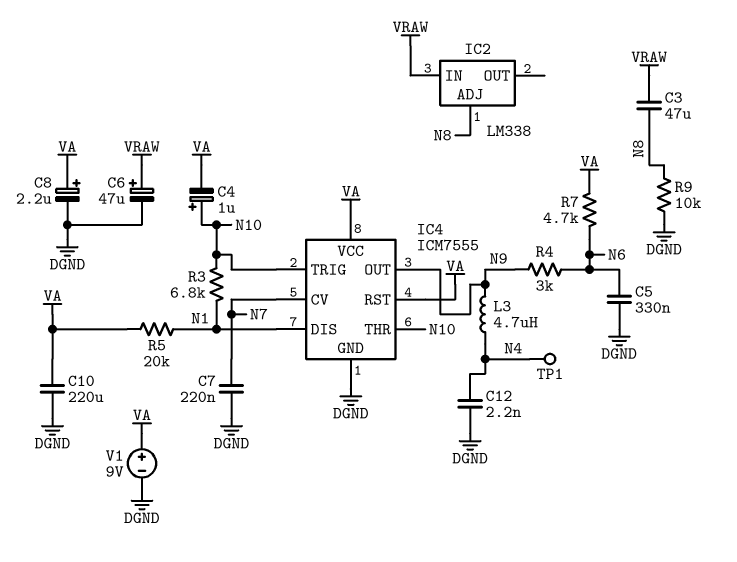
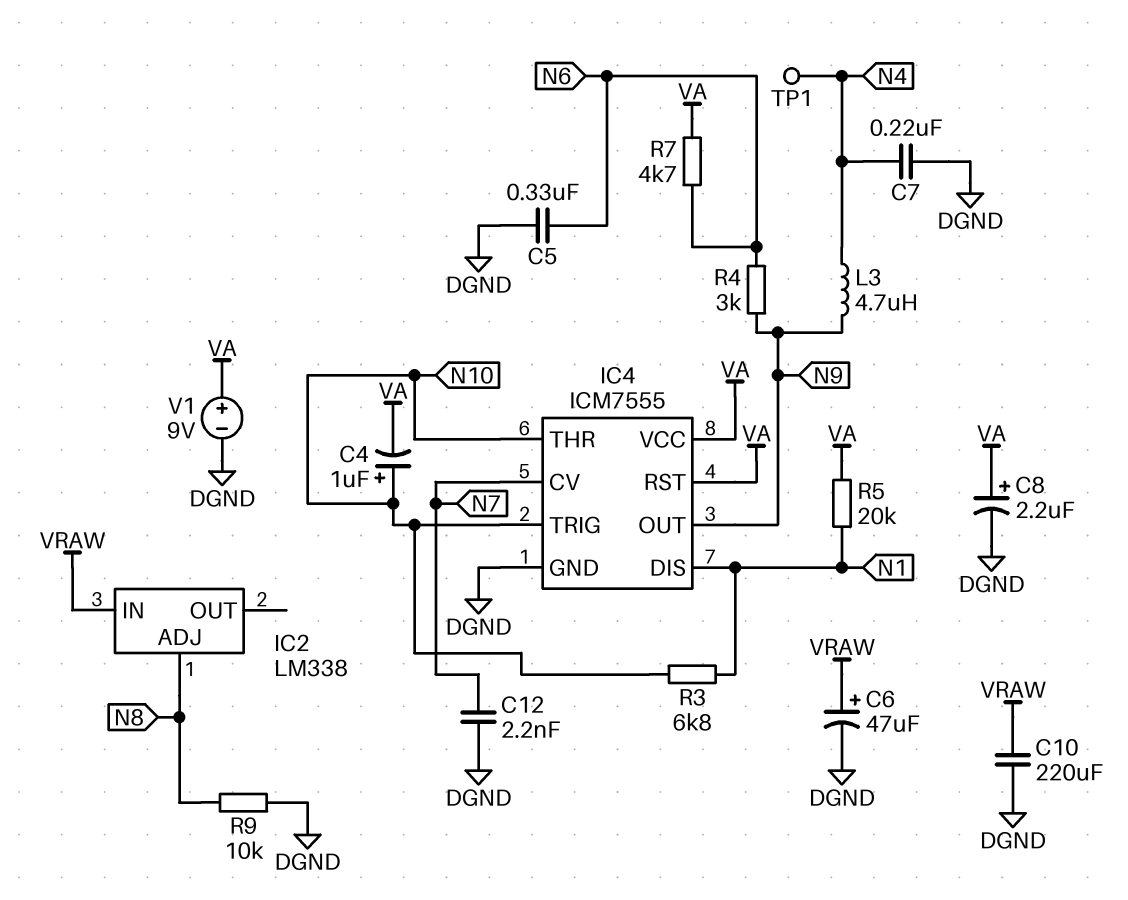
C3: 47uF (N8, VRAW) -> none
C7: 220nF (DGND, N7) -> 220nF (DGND, N4)
C10: 220uF (DGND, VA) -> 220uF (DGND, VRAW)
C12: 2.2nF (DGND, N4) -> 2.2nF (DGND, N7)

